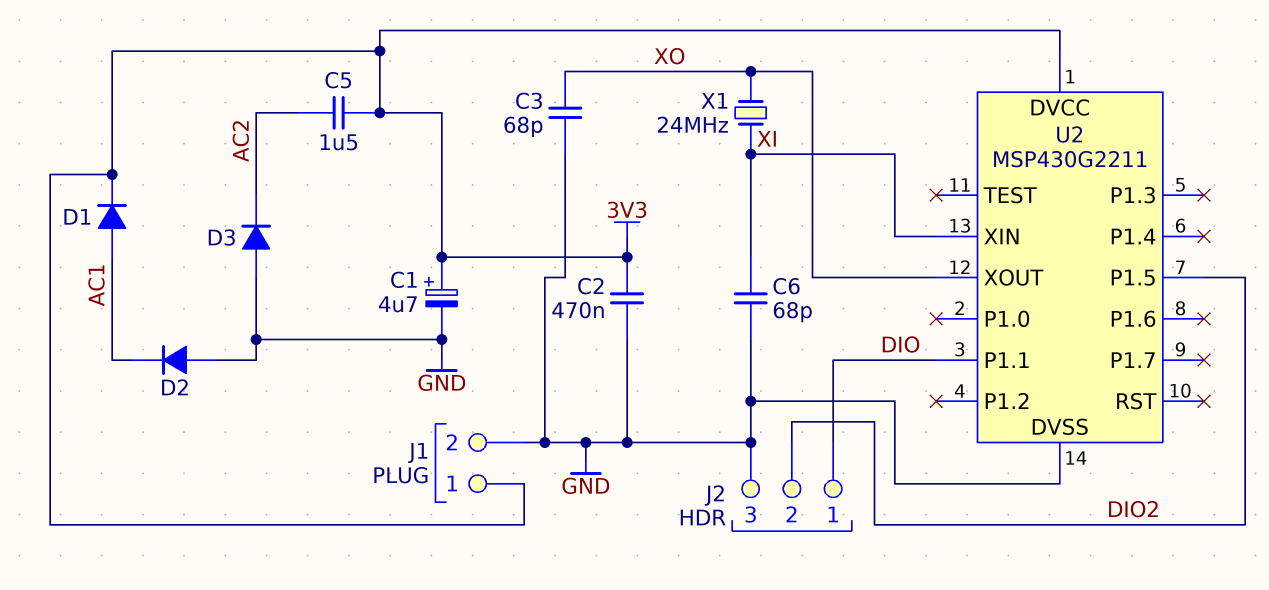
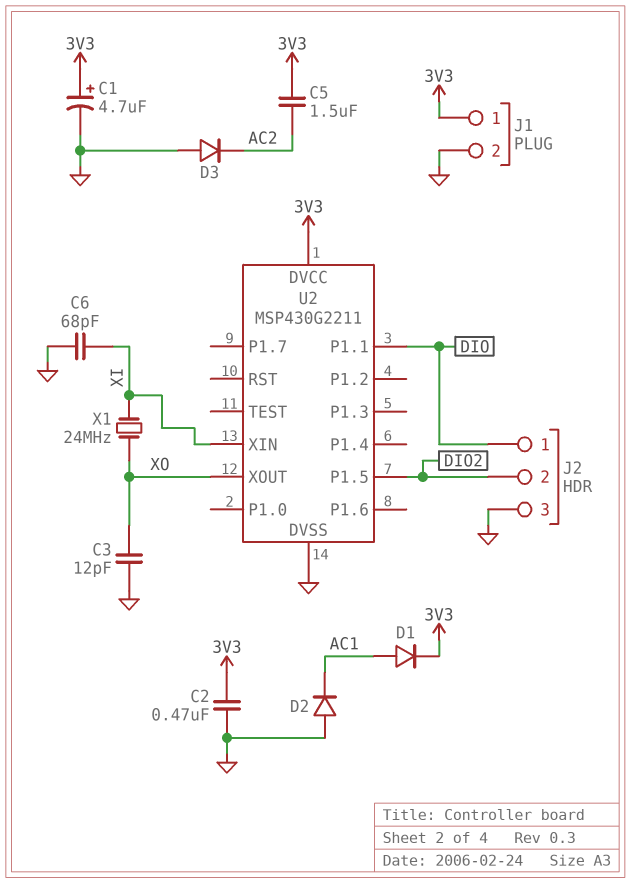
C3: 68pF (GND, XO) -> 12pF (GND, XO)

